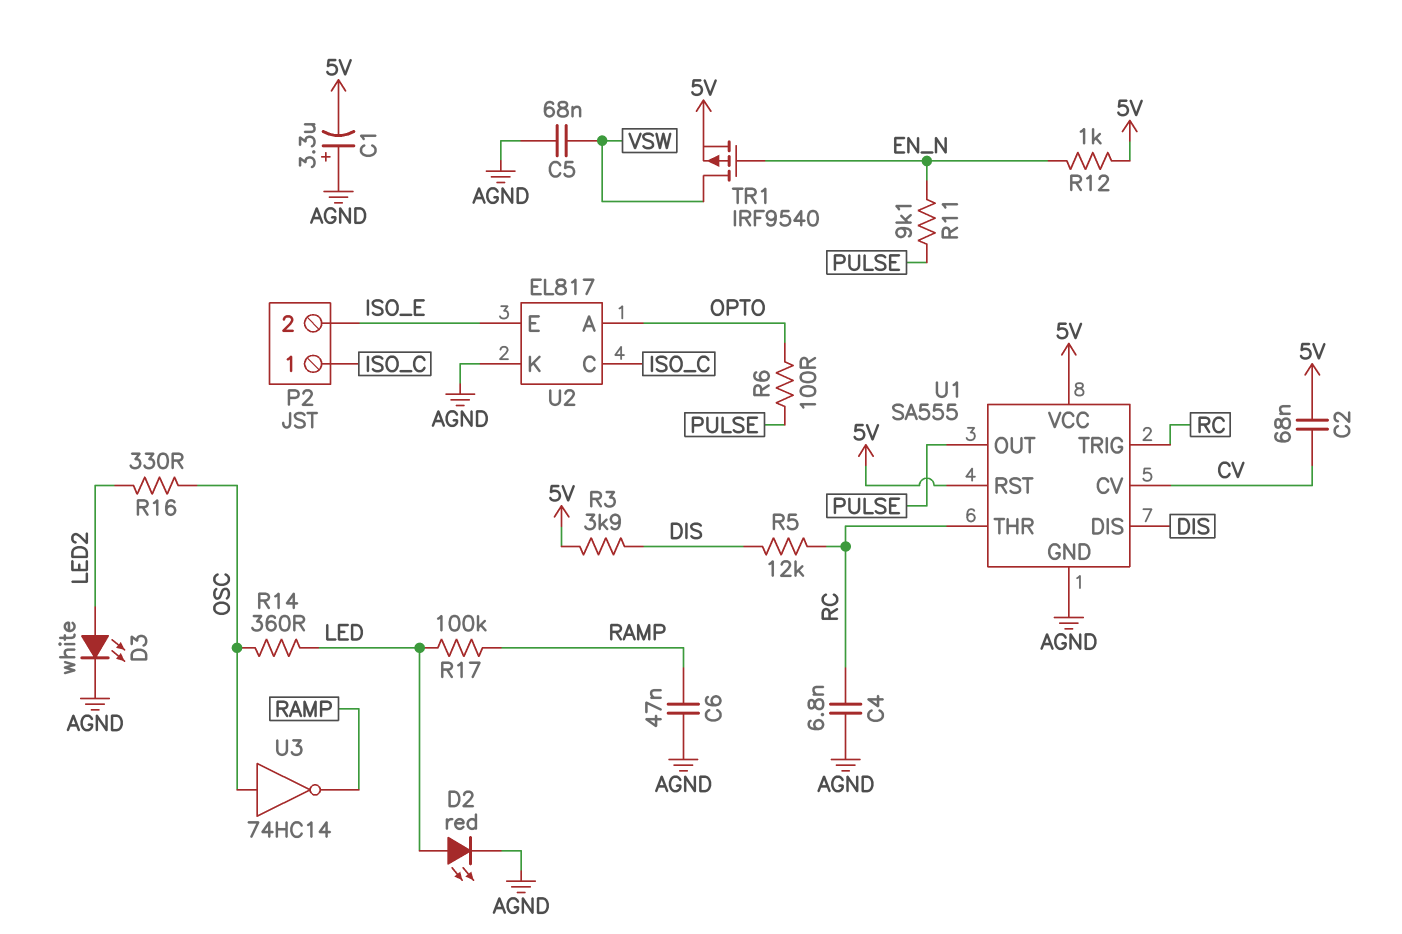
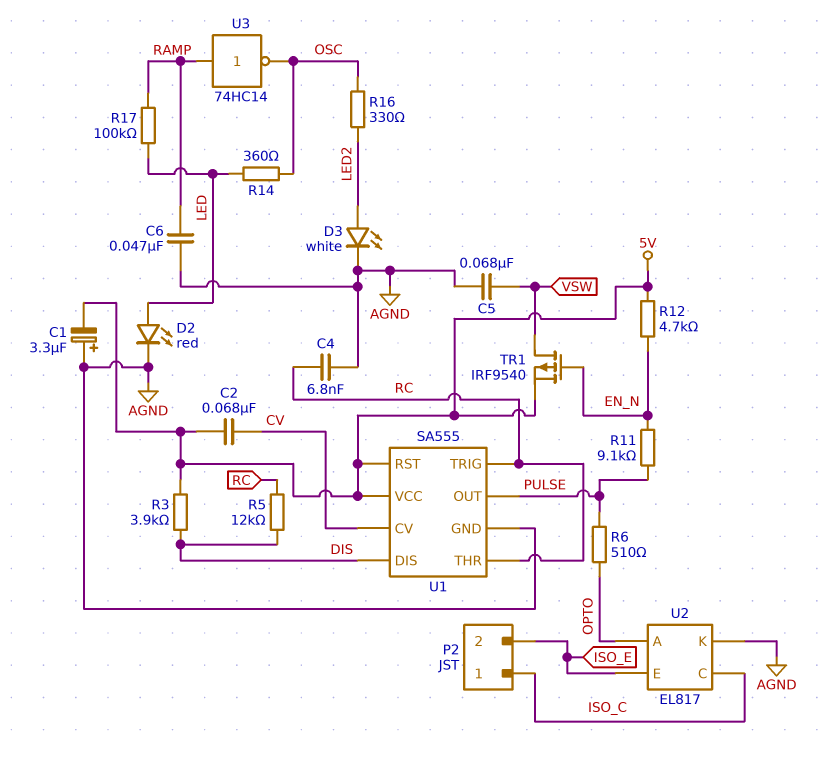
R6: 100 (OPTO, PULSE) -> 510 (OPTO, PULSE)
R12: 1k (5V, EN_N) -> 4.7k (5V, EN_N)
U3: NOT 74HC14 (in OSC, out RAMP) -> NOT 74HC14 (in RAMP, out OSC)

